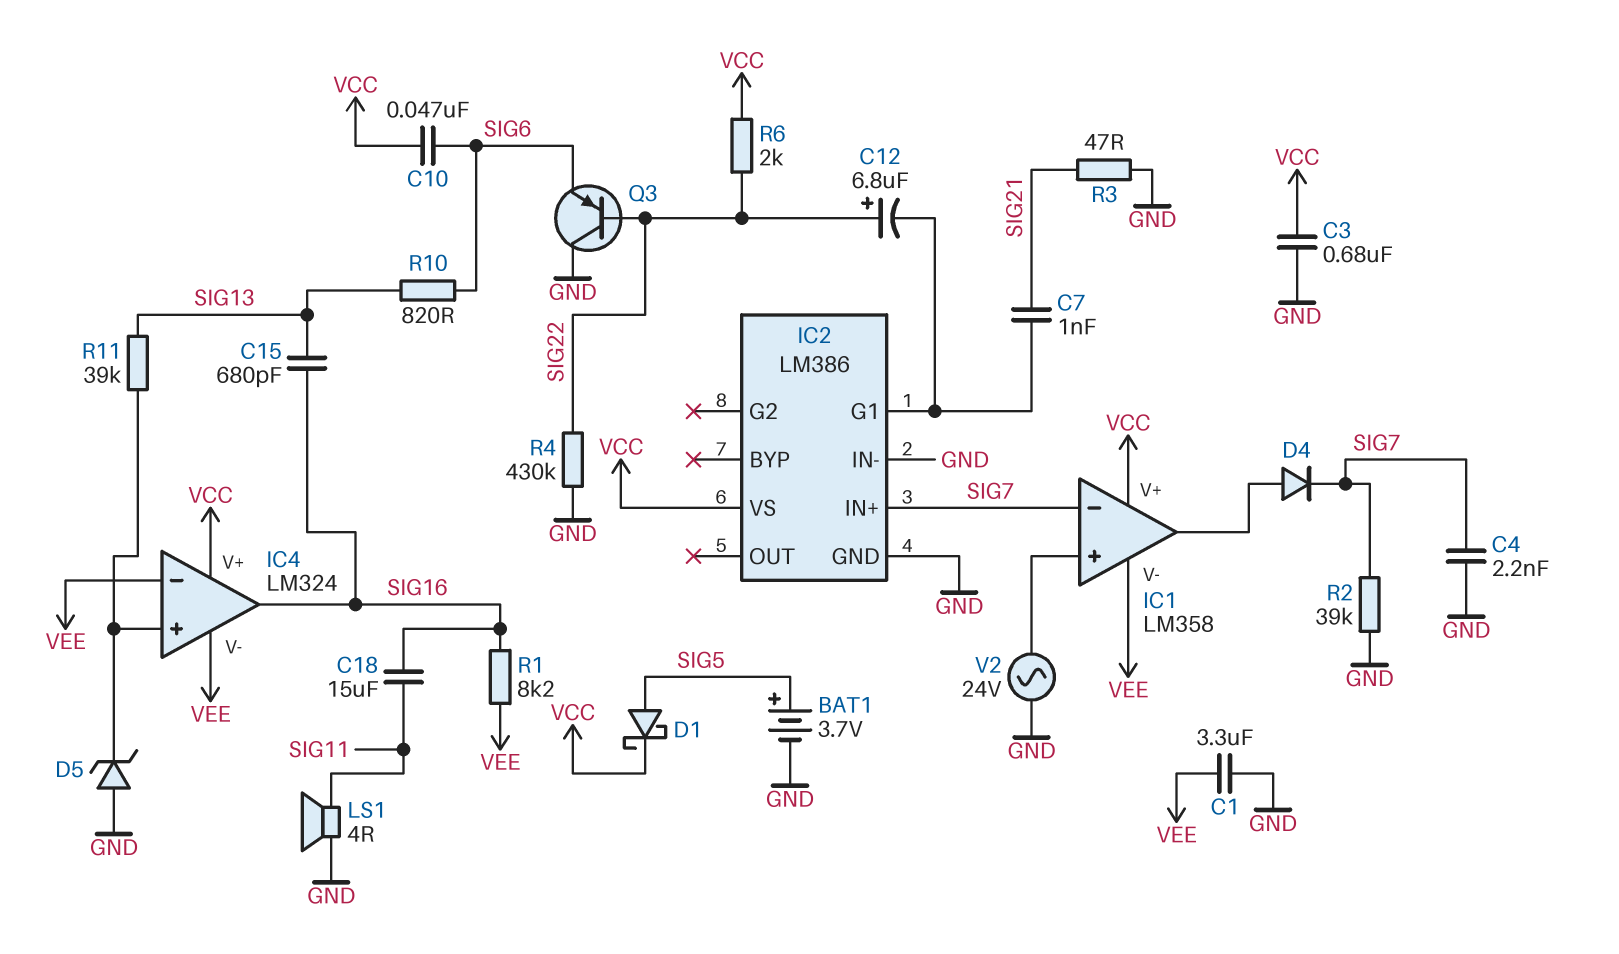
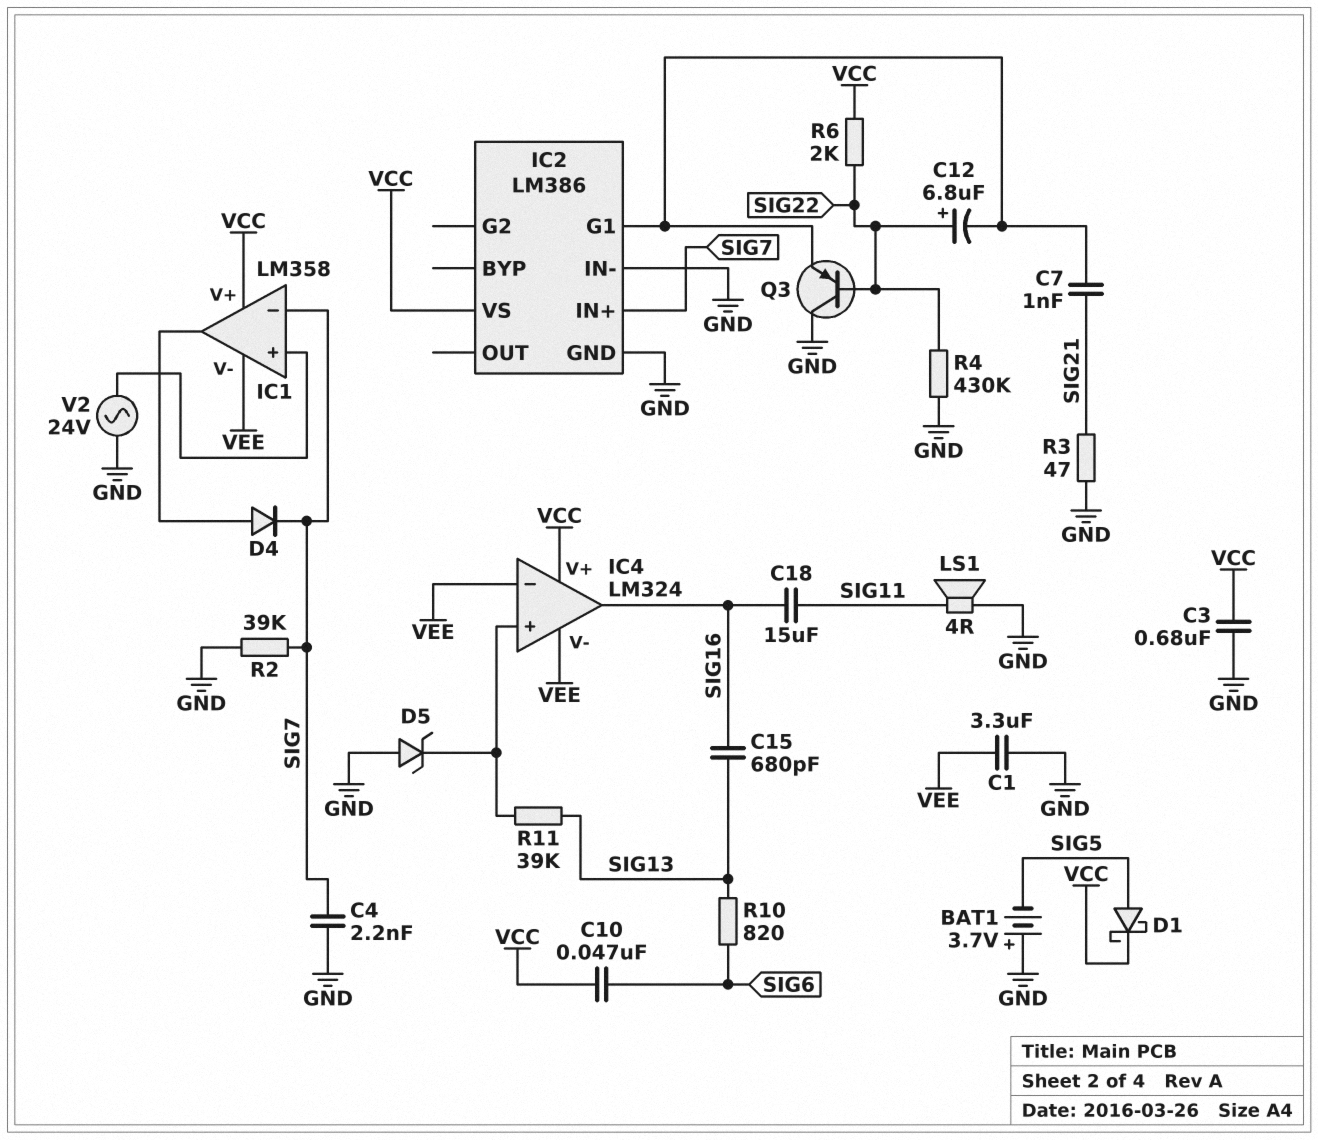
BAT1: 3.7V (plus SIG5, minus GND) -> 3.7V (plus GND, minus SIG5)
Q3: PNP (B SIG22, C GND, E SIG6) -> PNP (B SIG22, C GND, E IC2/G1)
R1: 8.2k (SIG16, VEE) -> none

